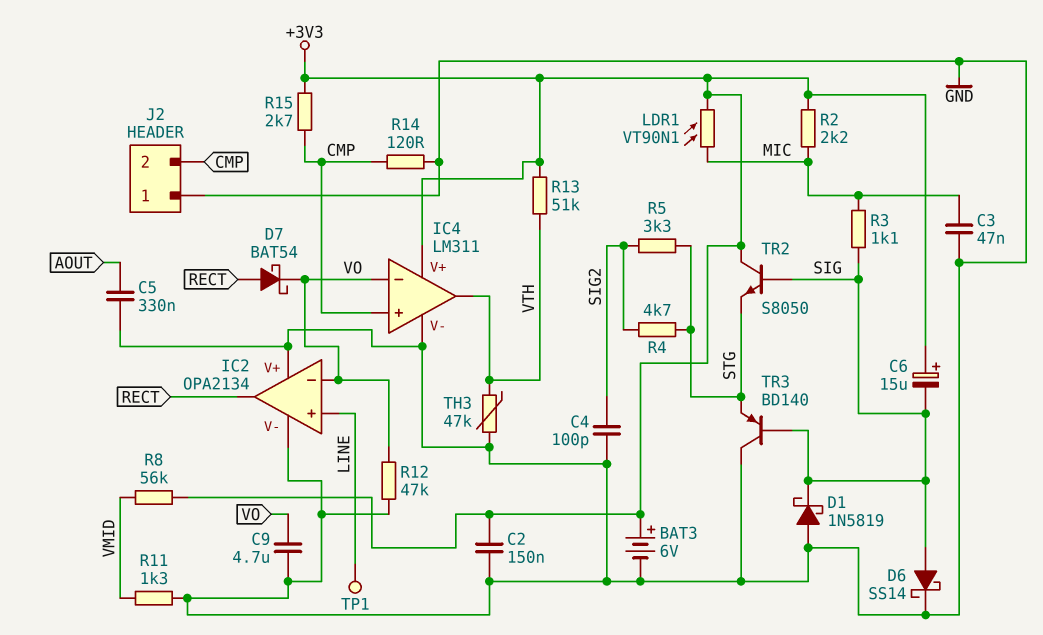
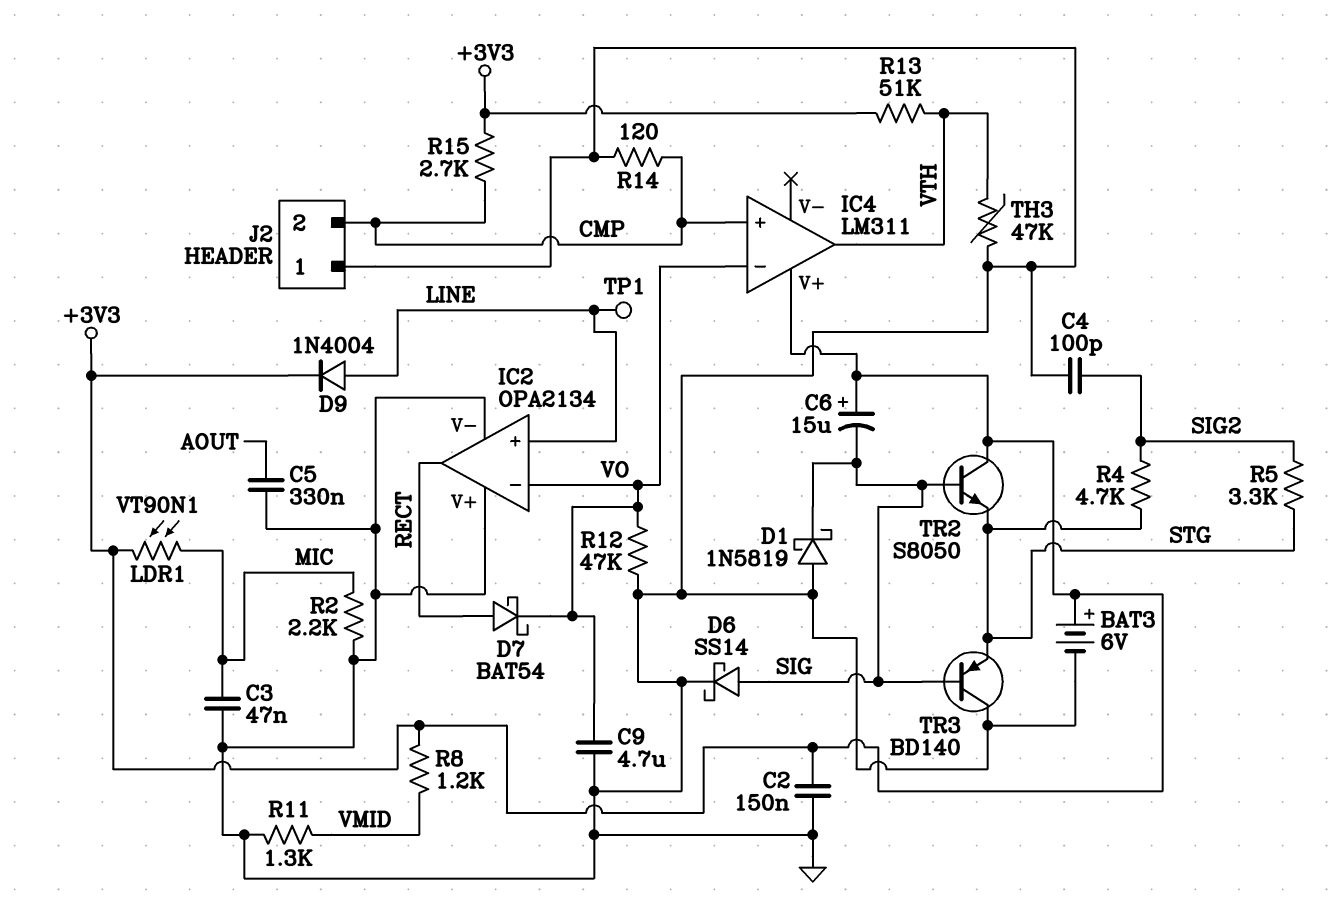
D9: none -> diode 1N4004 (A LINE, K +3V3)
IC4 pin V-: GND -> none
R2: 2.2k (+3V3, MIC) -> 2.2k (GND, MIC)
R3: 1.1k (MIC, SIG) -> none
R8: 56k (+3V3, VMID) -> 1.2k (+3V3, VMID)

